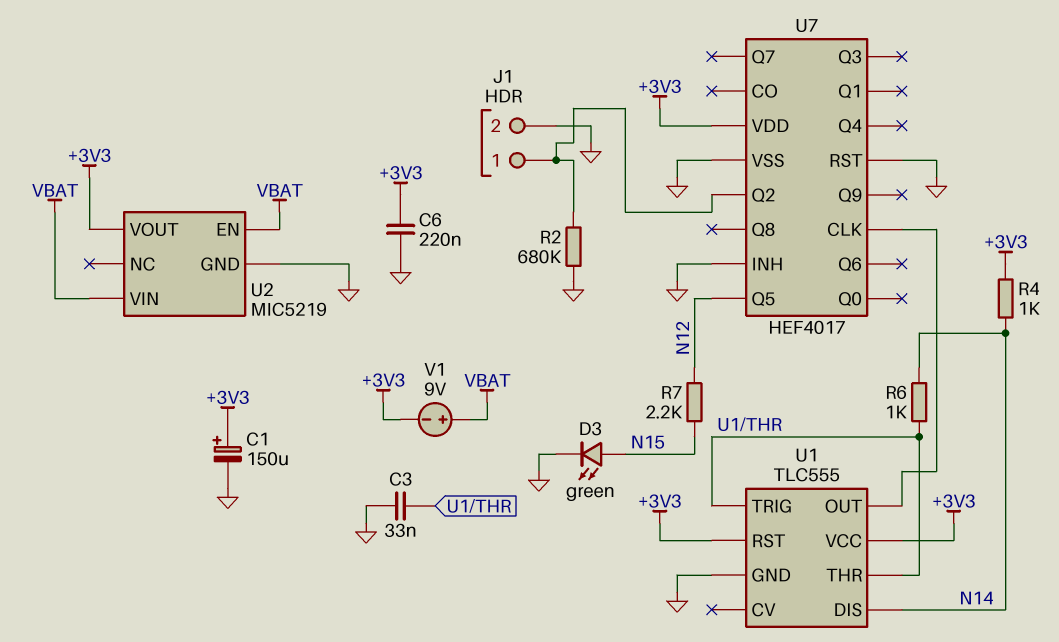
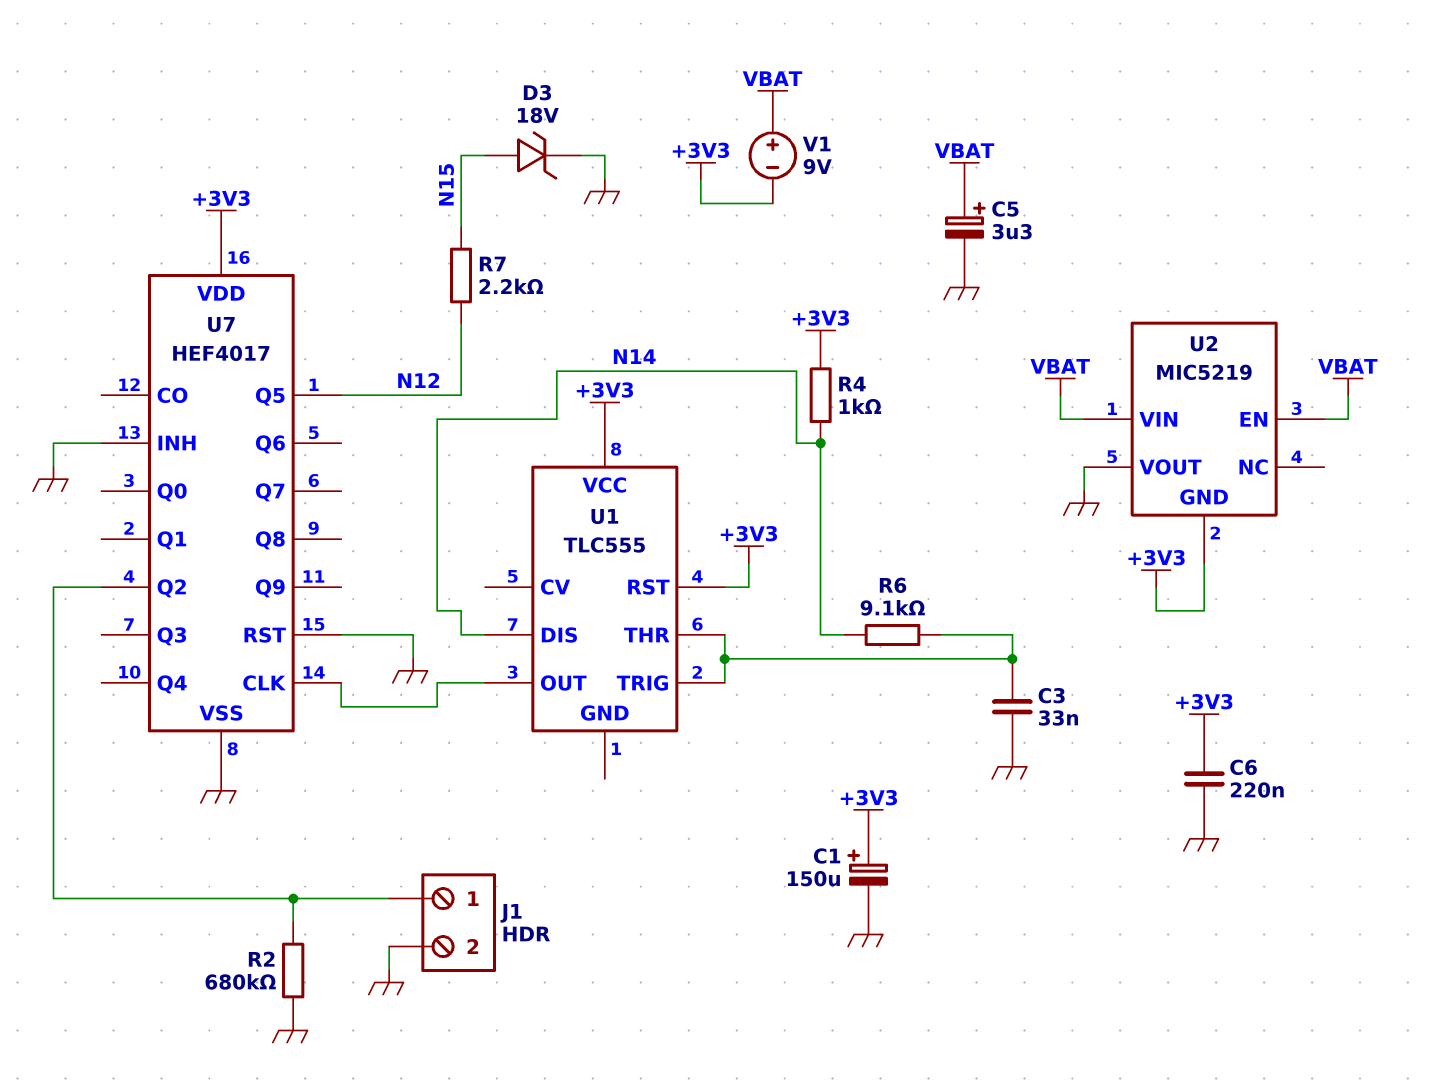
C5: none -> 3.3uF (plus VBAT, minus GND)
D3: LED green (A N15, K GND) -> zener 18V (A N15, K GND)
R6: 1k (N14, U1/THR) -> 9.1k (N14, U1/THR)
U1 pin GND: GND -> none
U2 pin GND: GND -> +3V3
U2 pin VOUT: +3V3 -> GND

